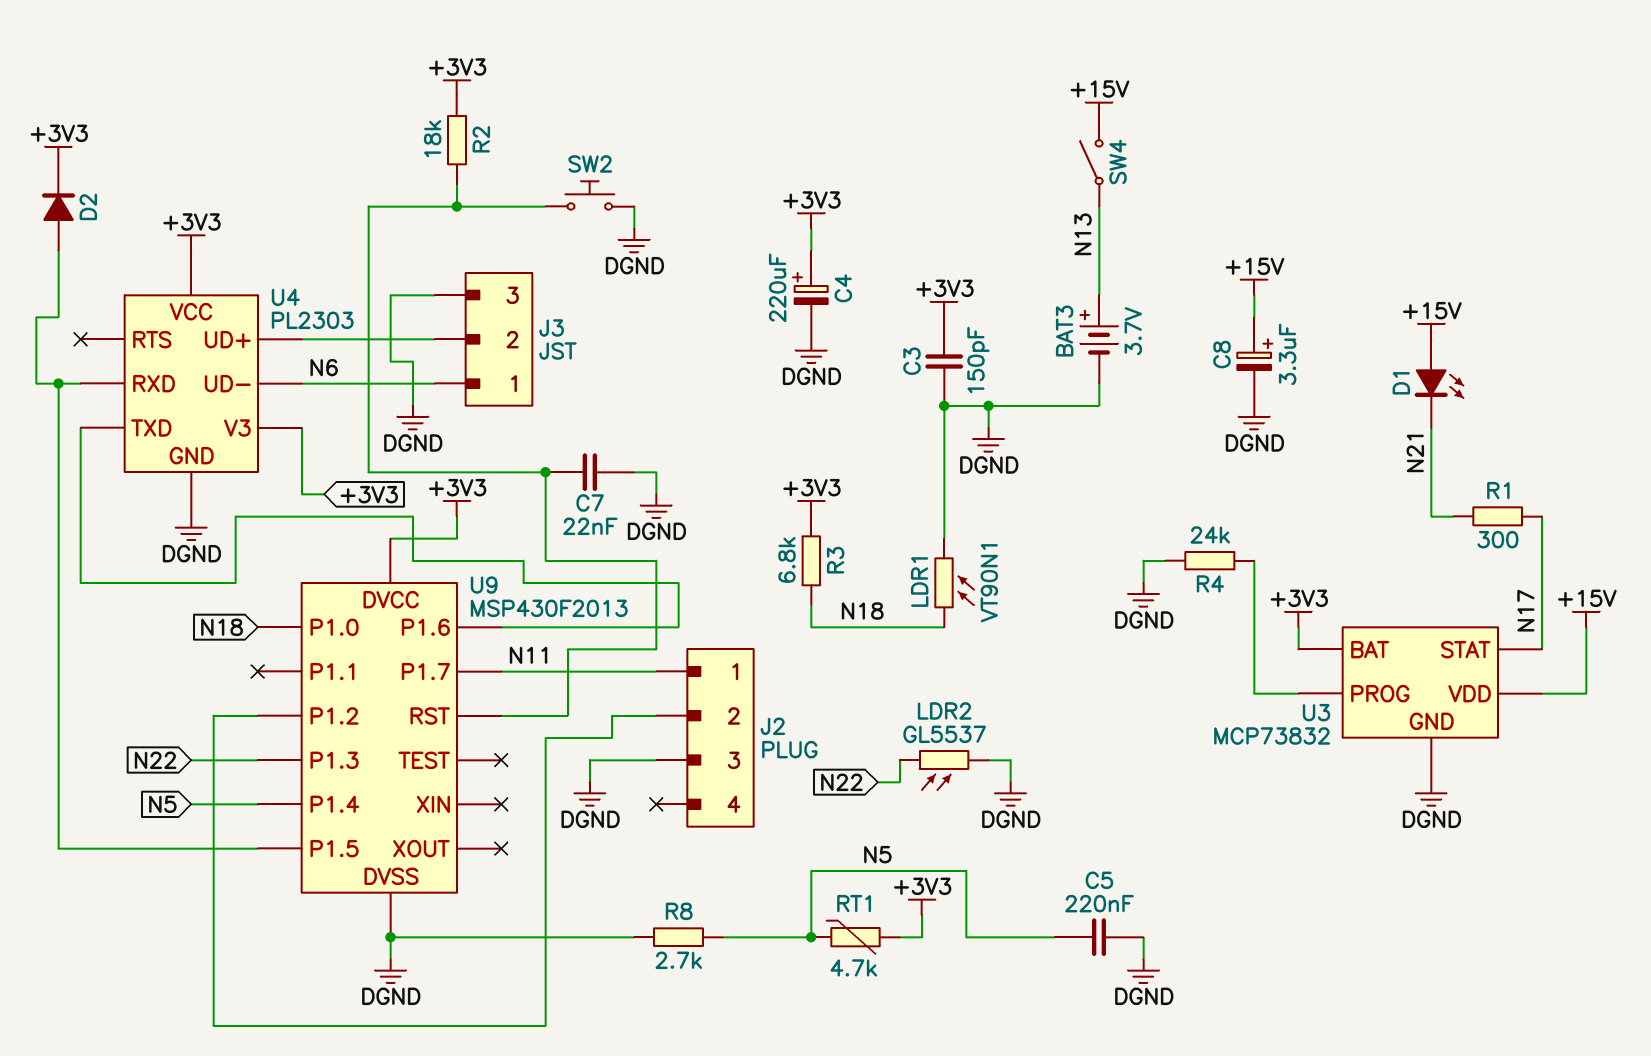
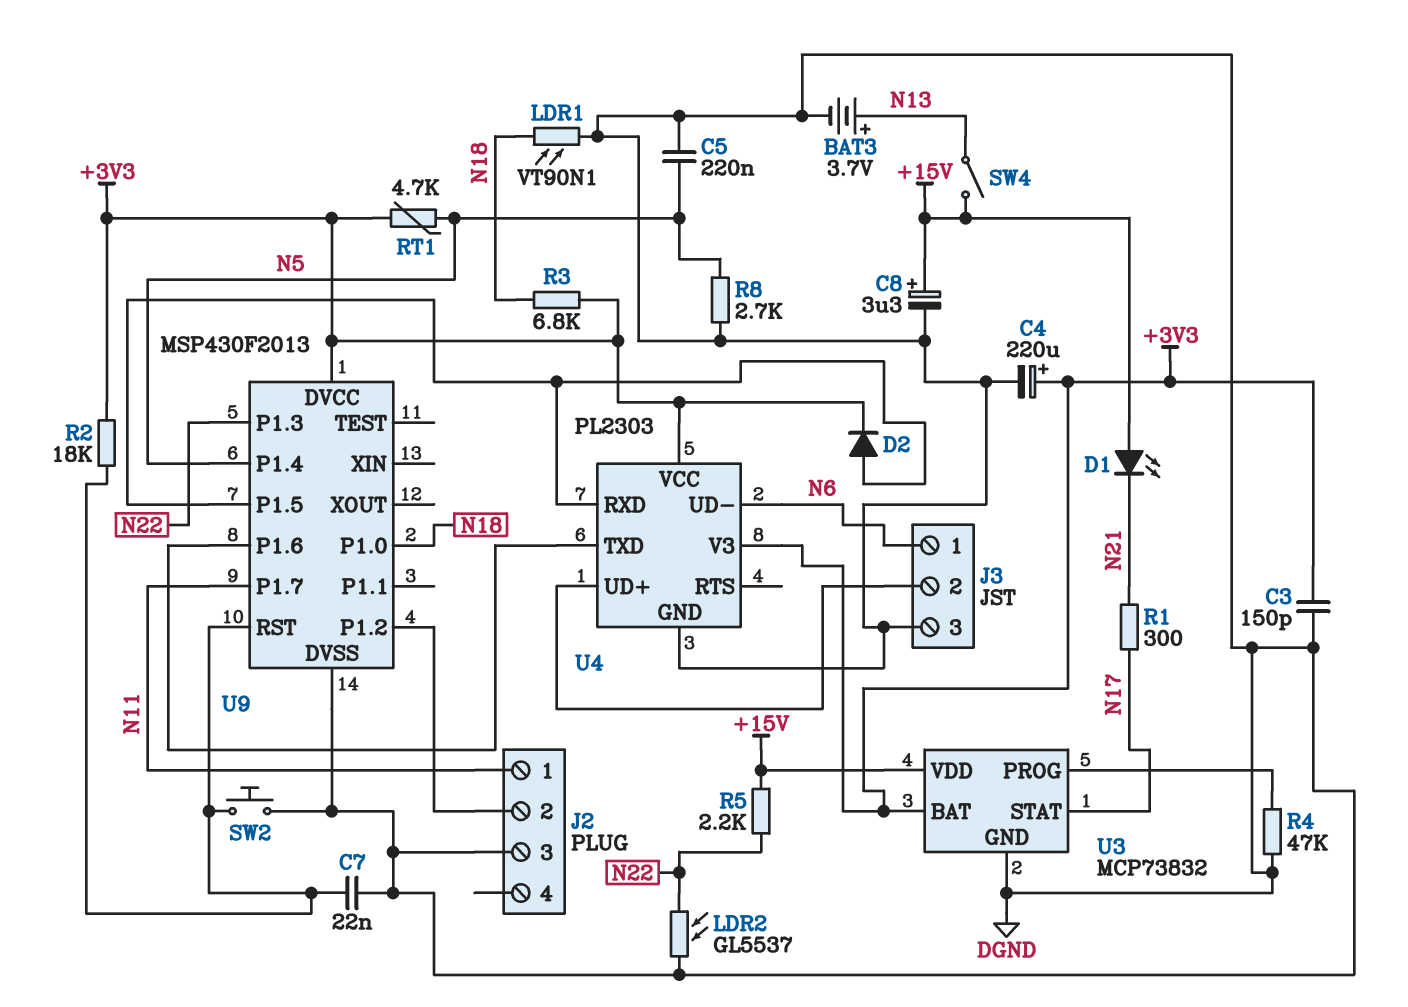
R4: 24k (DGND, U3/PROG) -> 47k (DGND, U3/PROG)
R5: none -> 2.2k (+15V, N22)

